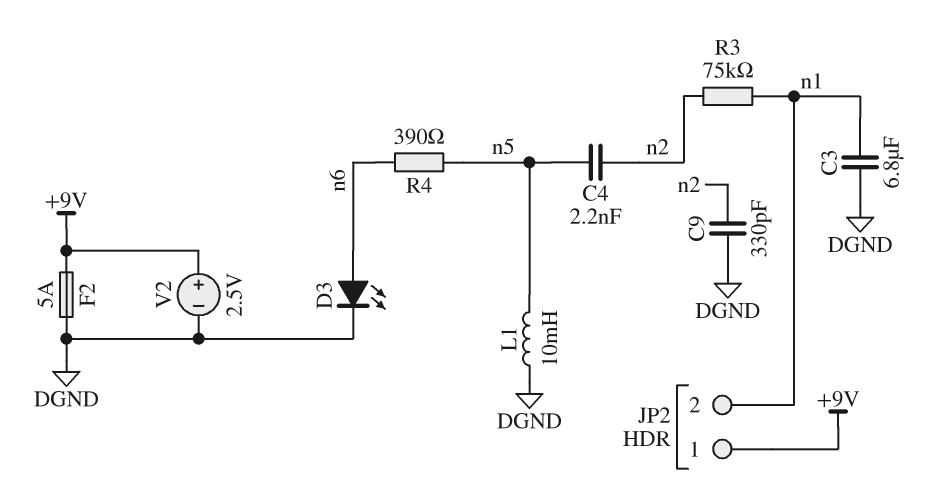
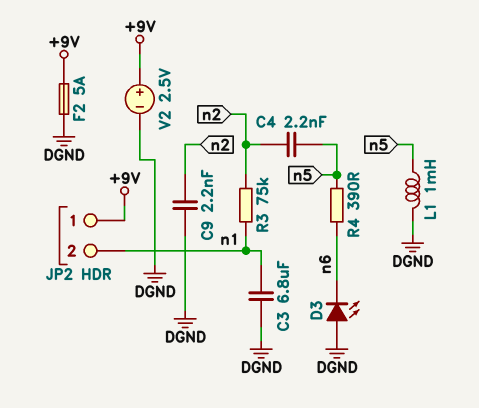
C9: 330pF (DGND, n2) -> 2.2nF (DGND, n2)
D3: LED (A n6, K DGND) -> LED (A DGND, K n6)
L1: 10mH (DGND, n5) -> 1mH (DGND, n5)

